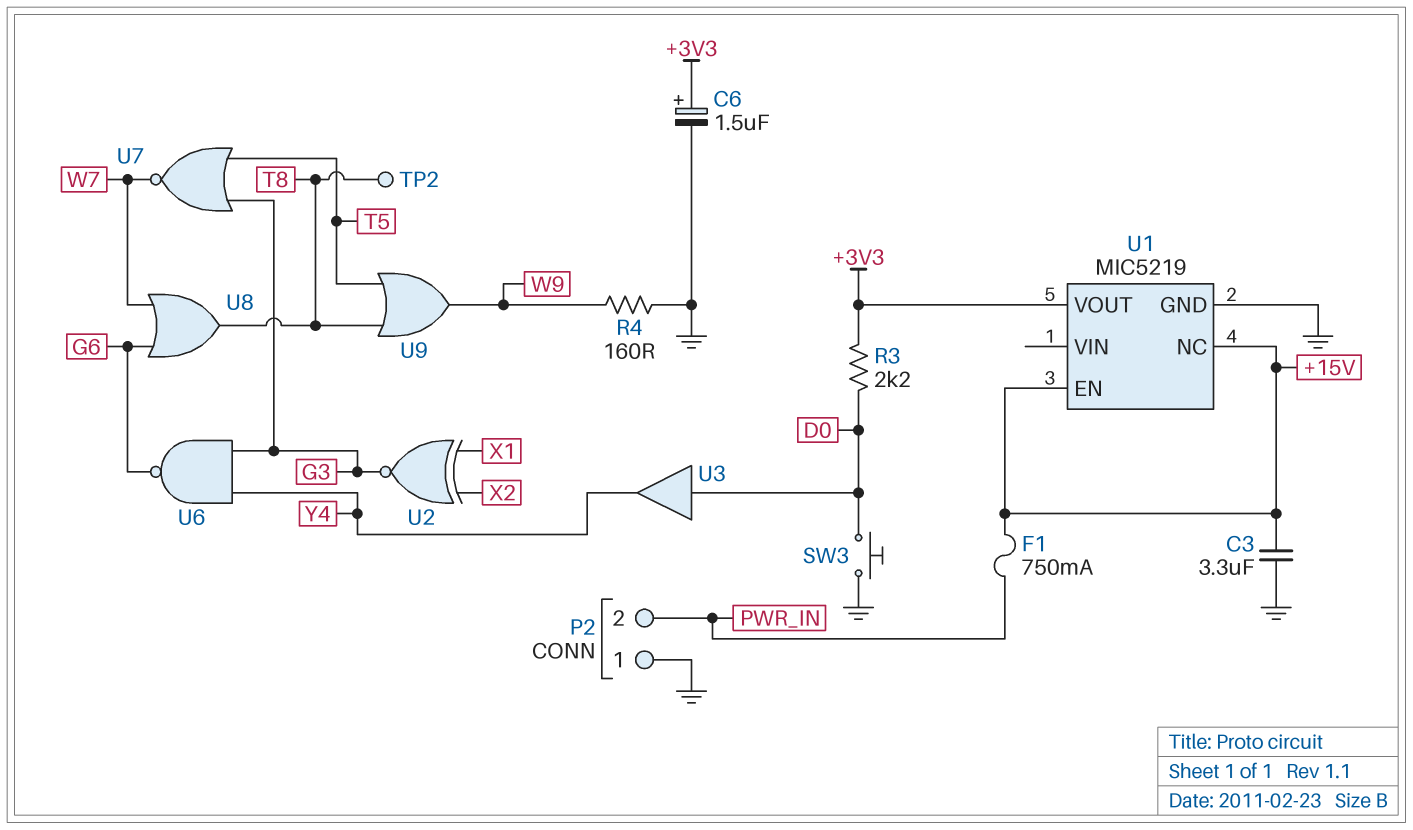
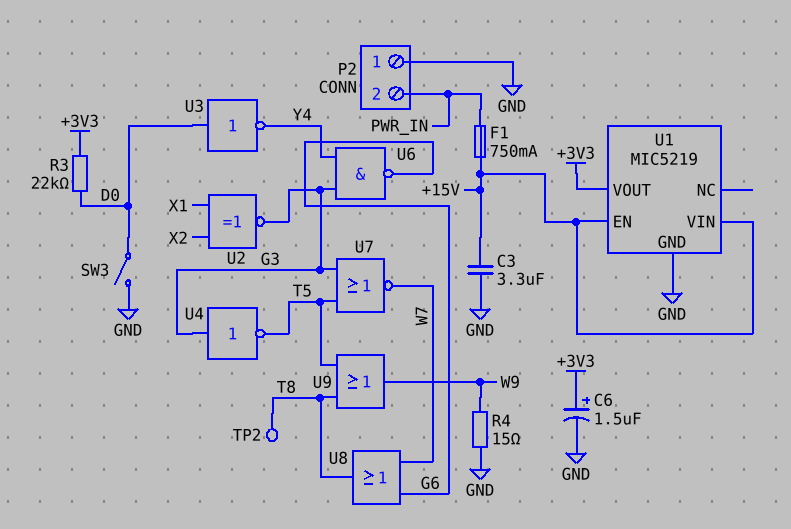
R3: 2.2k (+3V3, D0) -> 22k (+3V3, D0)
R4: 160 (GND, W9) -> 15 (GND, W9)
SW3: button (D0, GND) -> switch (D0, GND)
U1 pin NC: +15V -> none
U1 pin VIN: none -> +15V
U3: buffer (in D0, out Y4) -> NOT (in D0, out Y4)
U4: none -> NOT (in G3, out T5)

